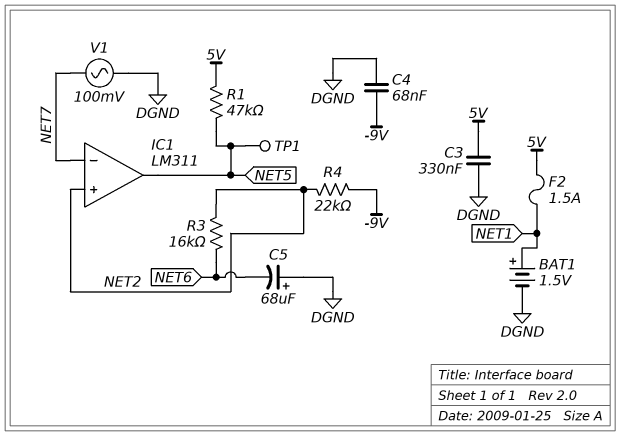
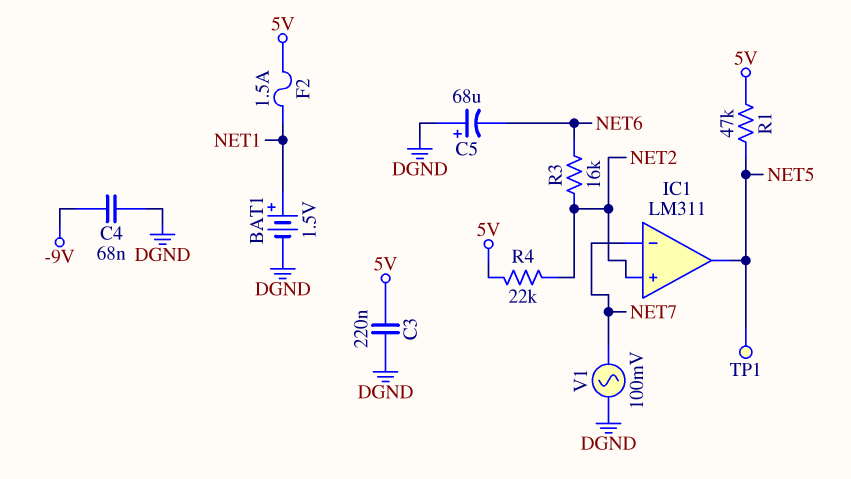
C3: 330nF (5V, DGND) -> 220nF (5V, DGND)
R4: 22k (-9V, NET2) -> 22k (5V, NET2)

